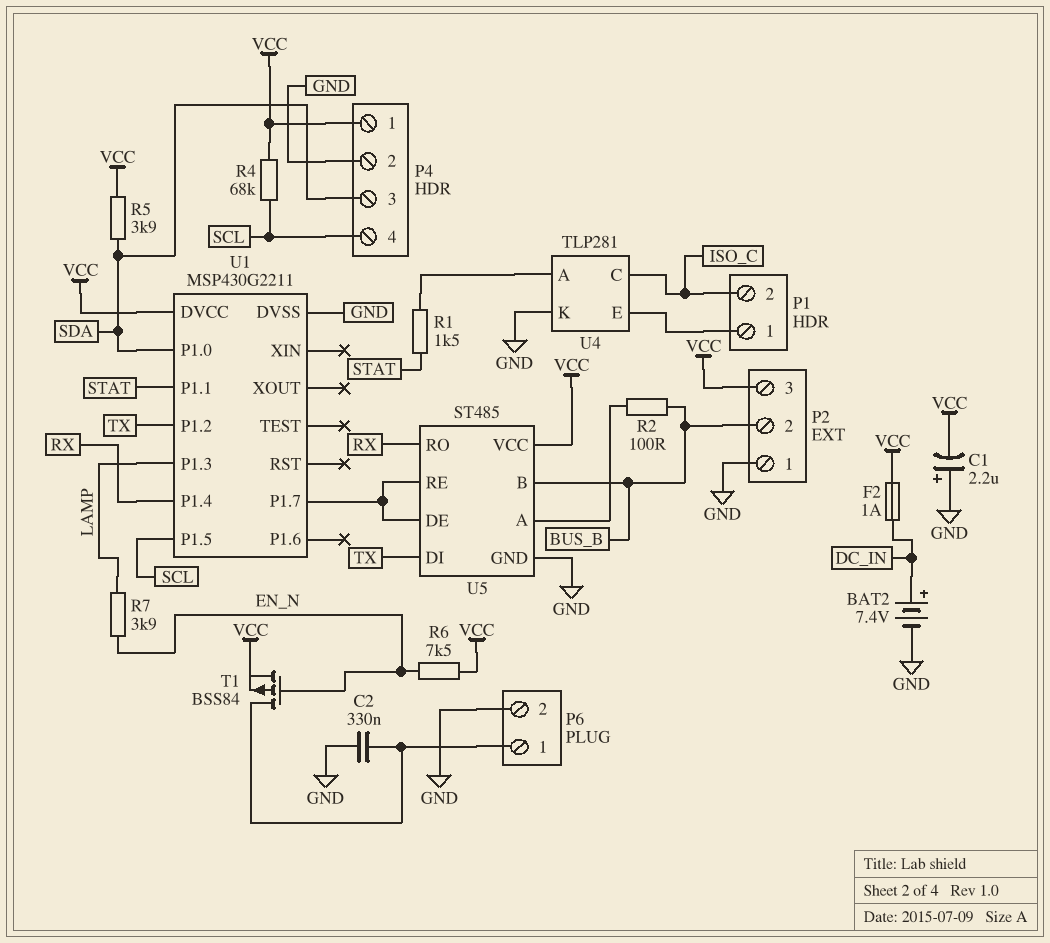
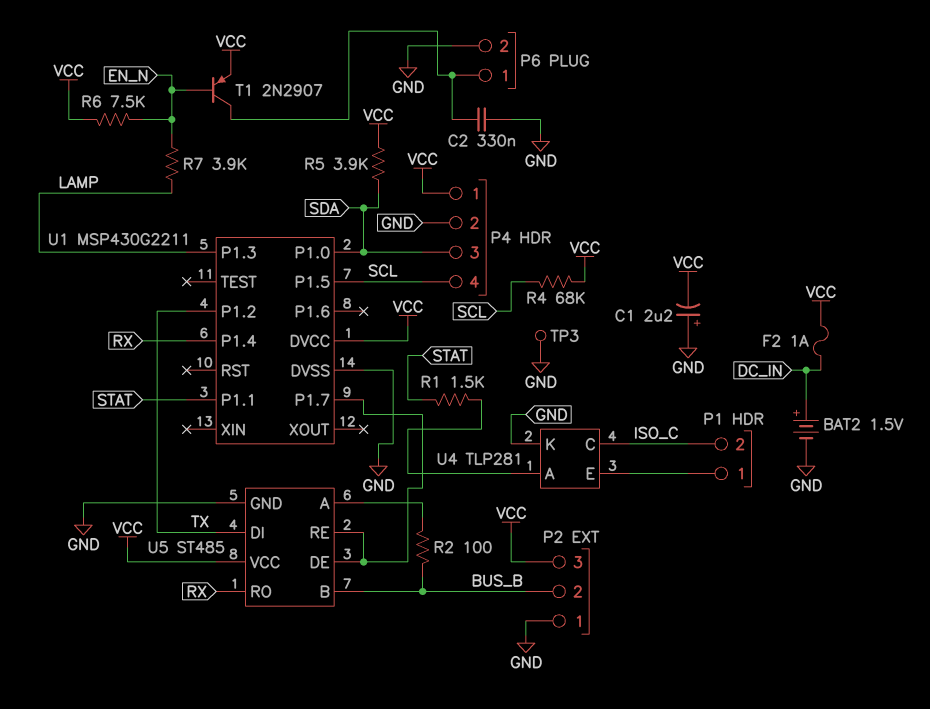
BAT2: 7.4V (plus DC_IN, minus GND) -> 1.5V (plus DC_IN, minus GND)
T1: PMOS BSS84 (G EN_N, D P6/1, S VCC) -> PNP 2N2907 (B EN_N, C P6/1, E VCC)
TP3: none -> test point (GND)

